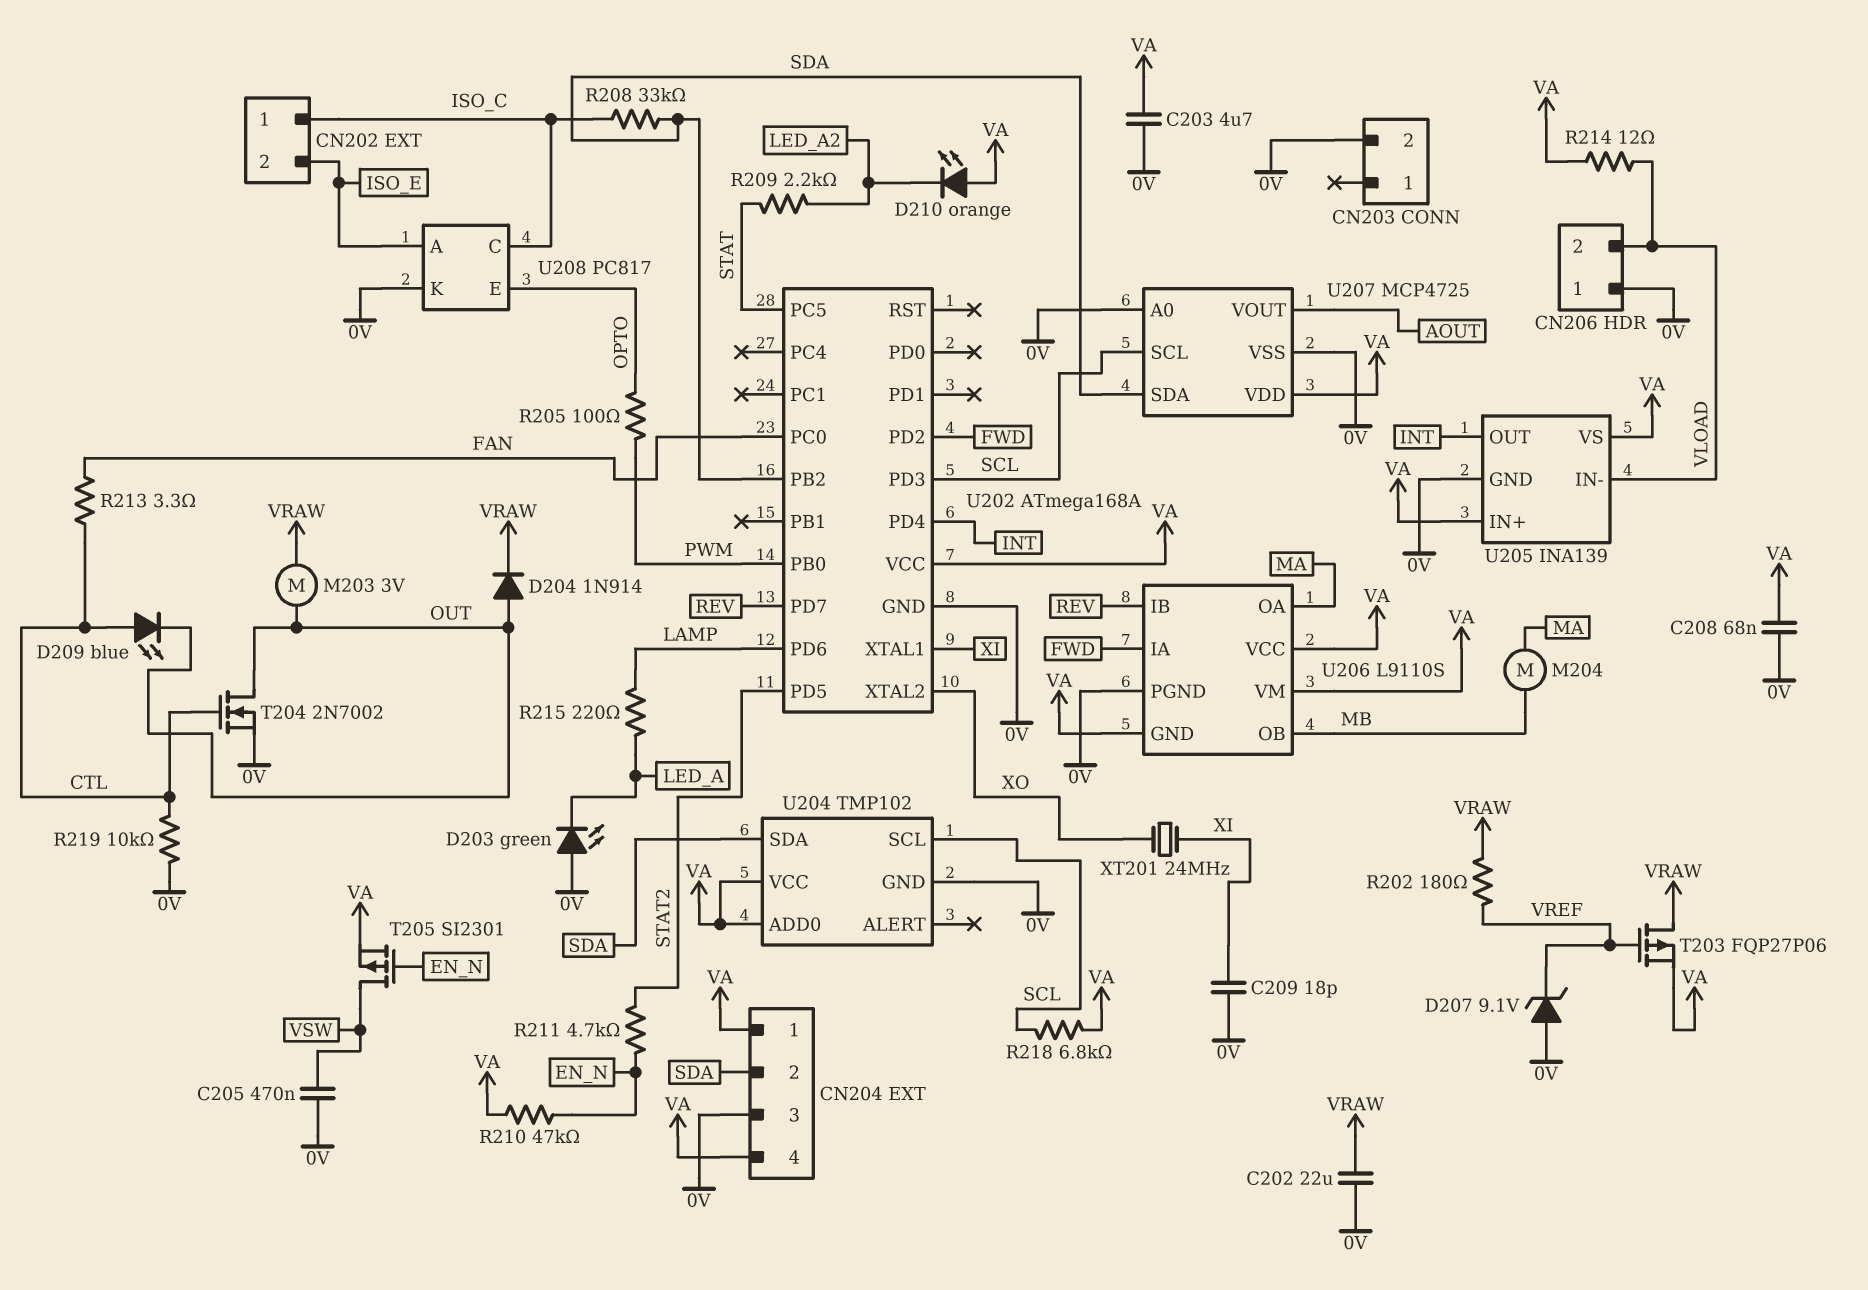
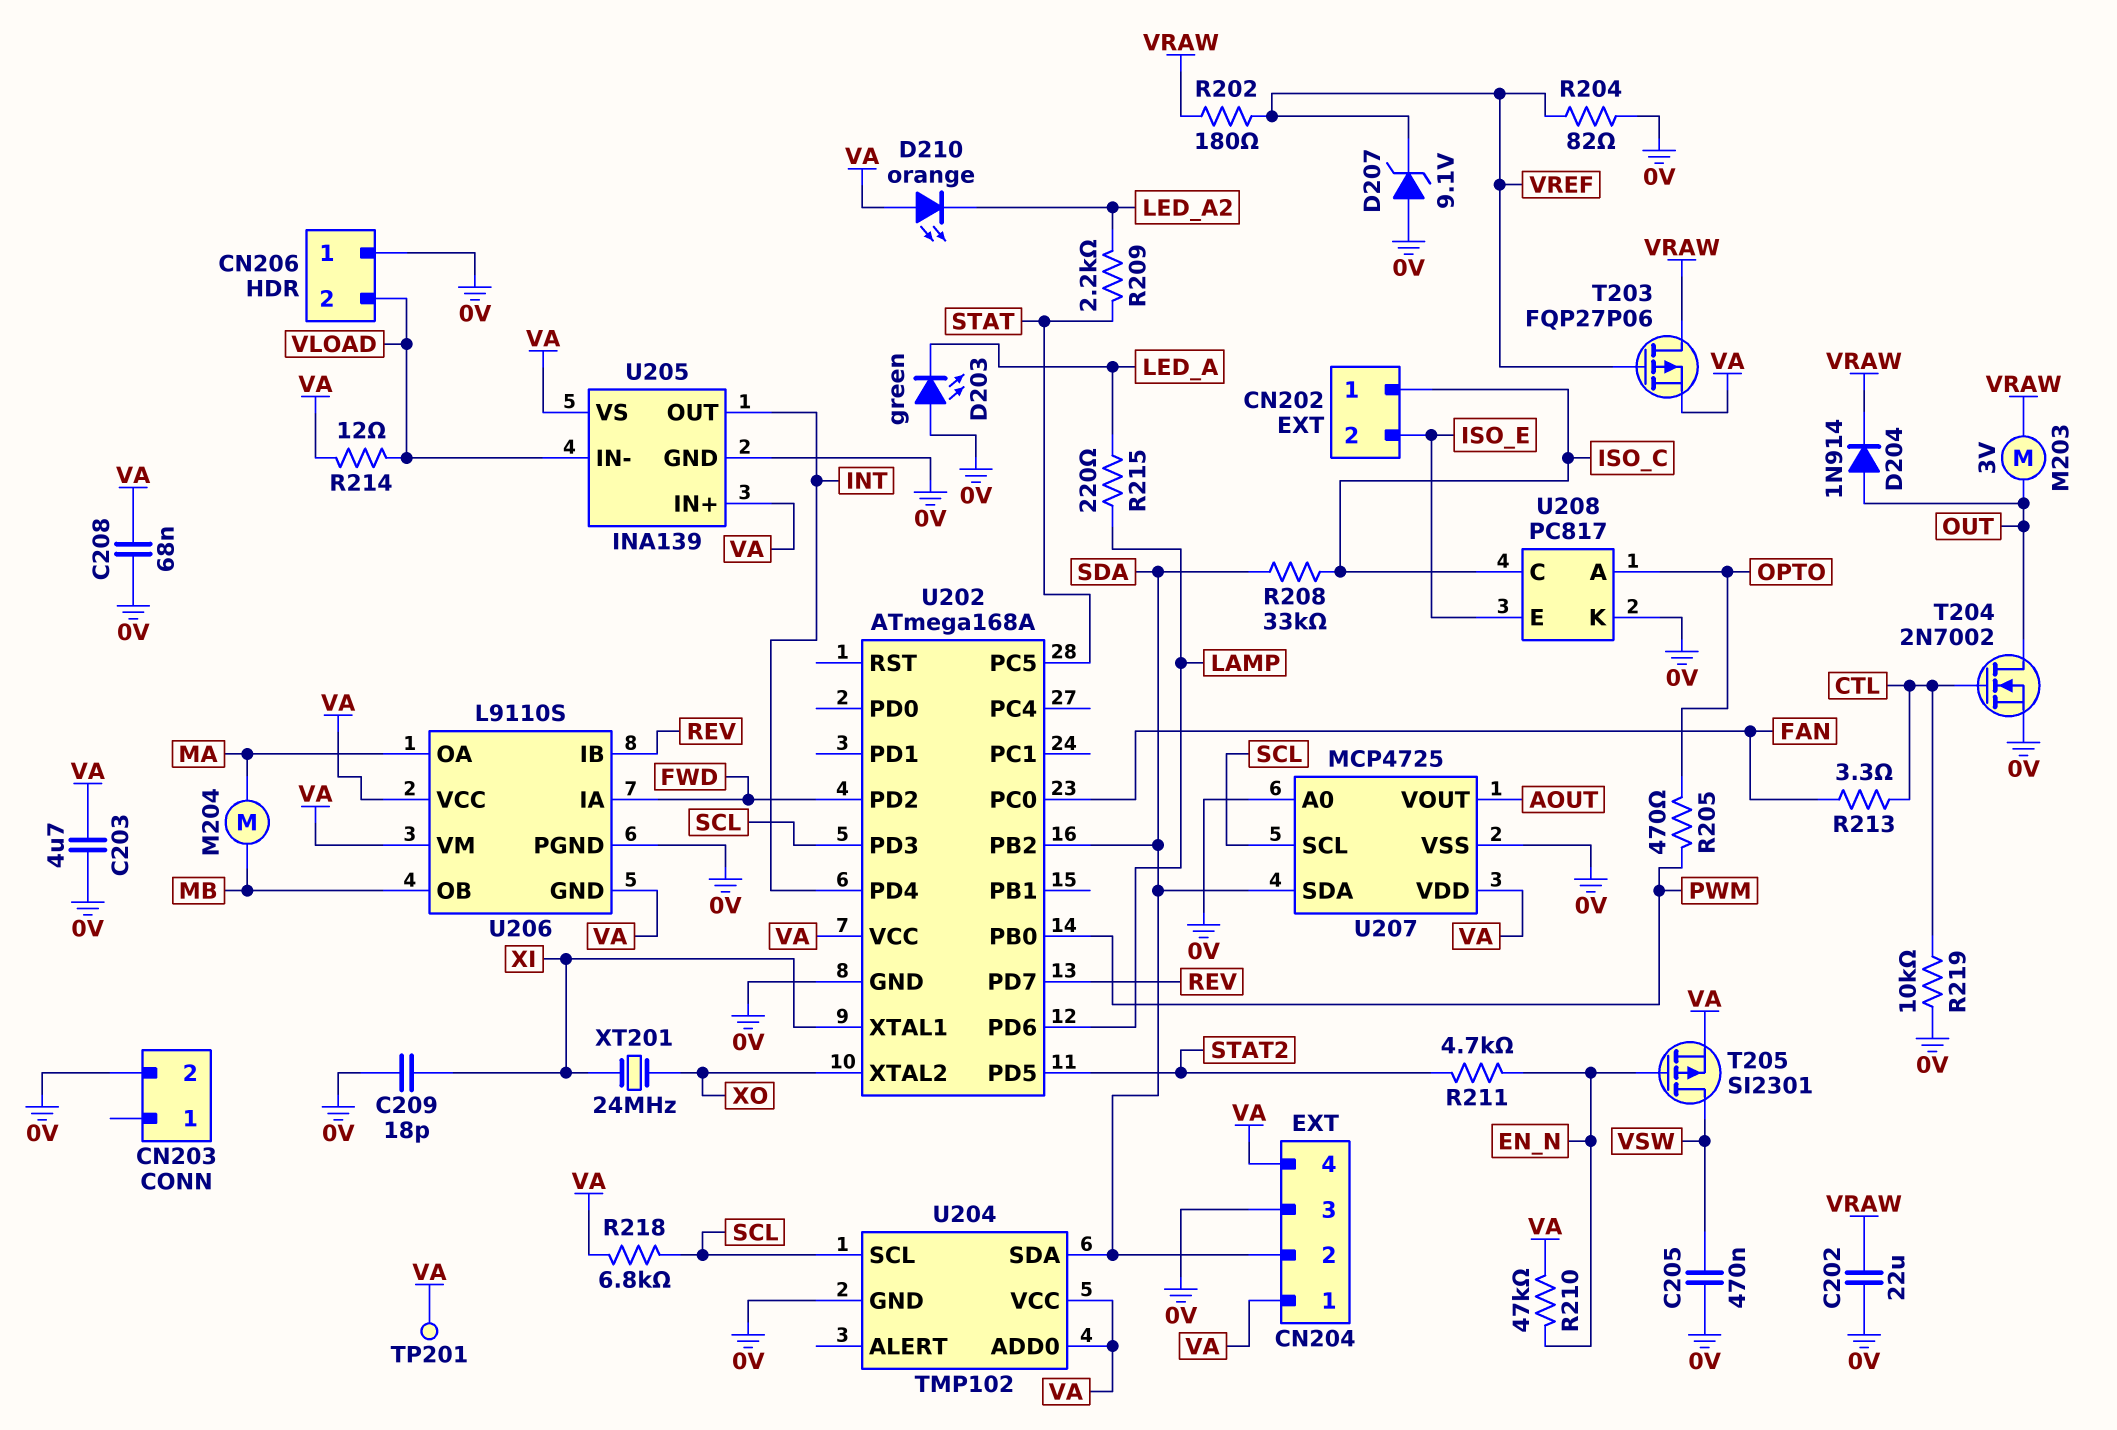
D209: LED blue (A CTL, K OUT) -> none
R204: none -> 82 (0V, VREF)
R205: 100 (OPTO, PWM) -> 470 (OPTO, PWM)
TP201: none -> test point (VA)
U208 pin A: ISO_E -> OPTO
U208 pin E: OPTO -> ISO_E

